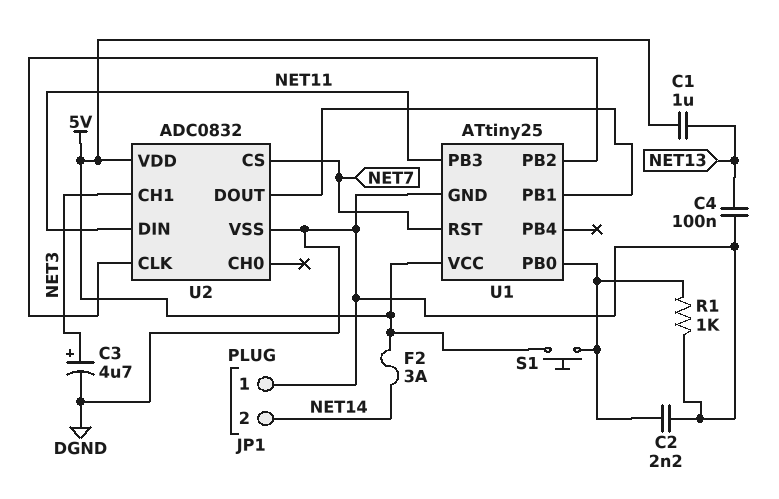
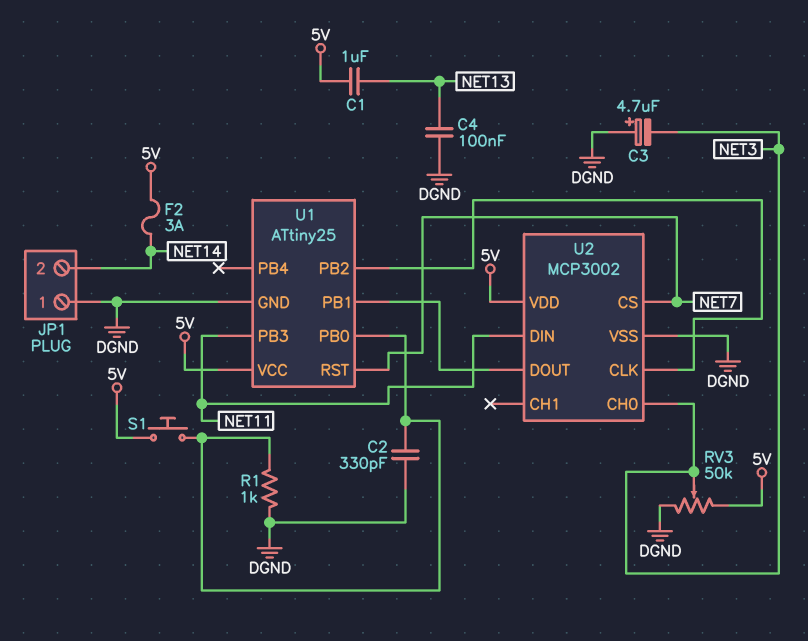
C2: 2.2nF (DGND, U1/PB0) -> 330pF (DGND, U1/PB0)
C3: 4.7uF (plus NET3, minus DGND) -> 4.7uF (plus DGND, minus NET3)
RV3: none -> 50k (5V, DGND, wiper NET3)
U2: ADC0832 -> MCP3002
U2 pin CH0: none -> NET3
U2 pin CH1: NET3 -> none

